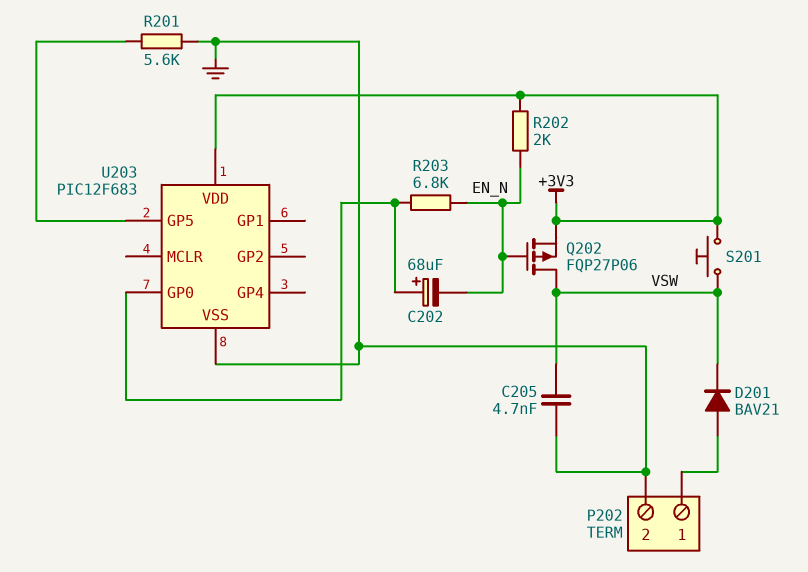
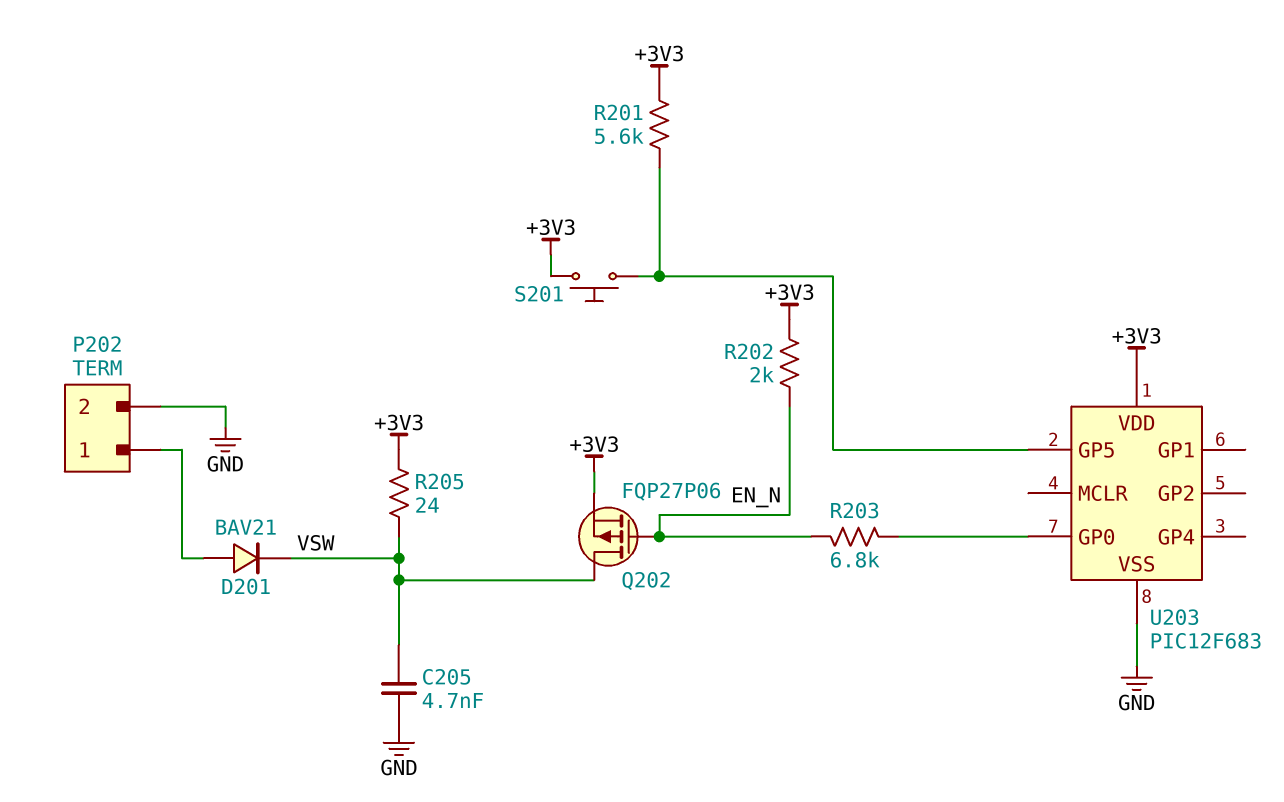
C202: 68uF (plus U203/GP0, minus EN_N) -> none
R201: 5.6k (GND, U203/GP5) -> 5.6k (+3V3, U203/GP5)
R205: none -> 24 (+3V3, VSW)
S201: button (+3V3, VSW) -> button (+3V3, U203/GP5)

